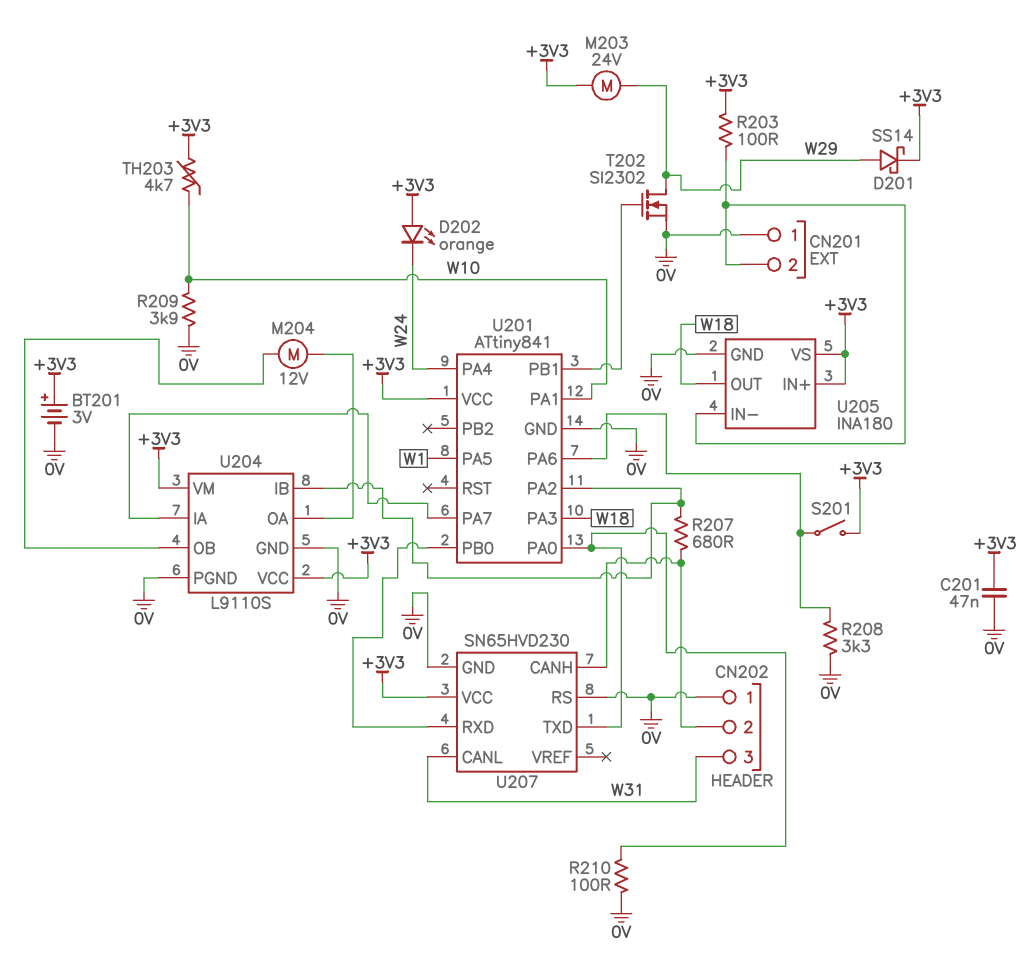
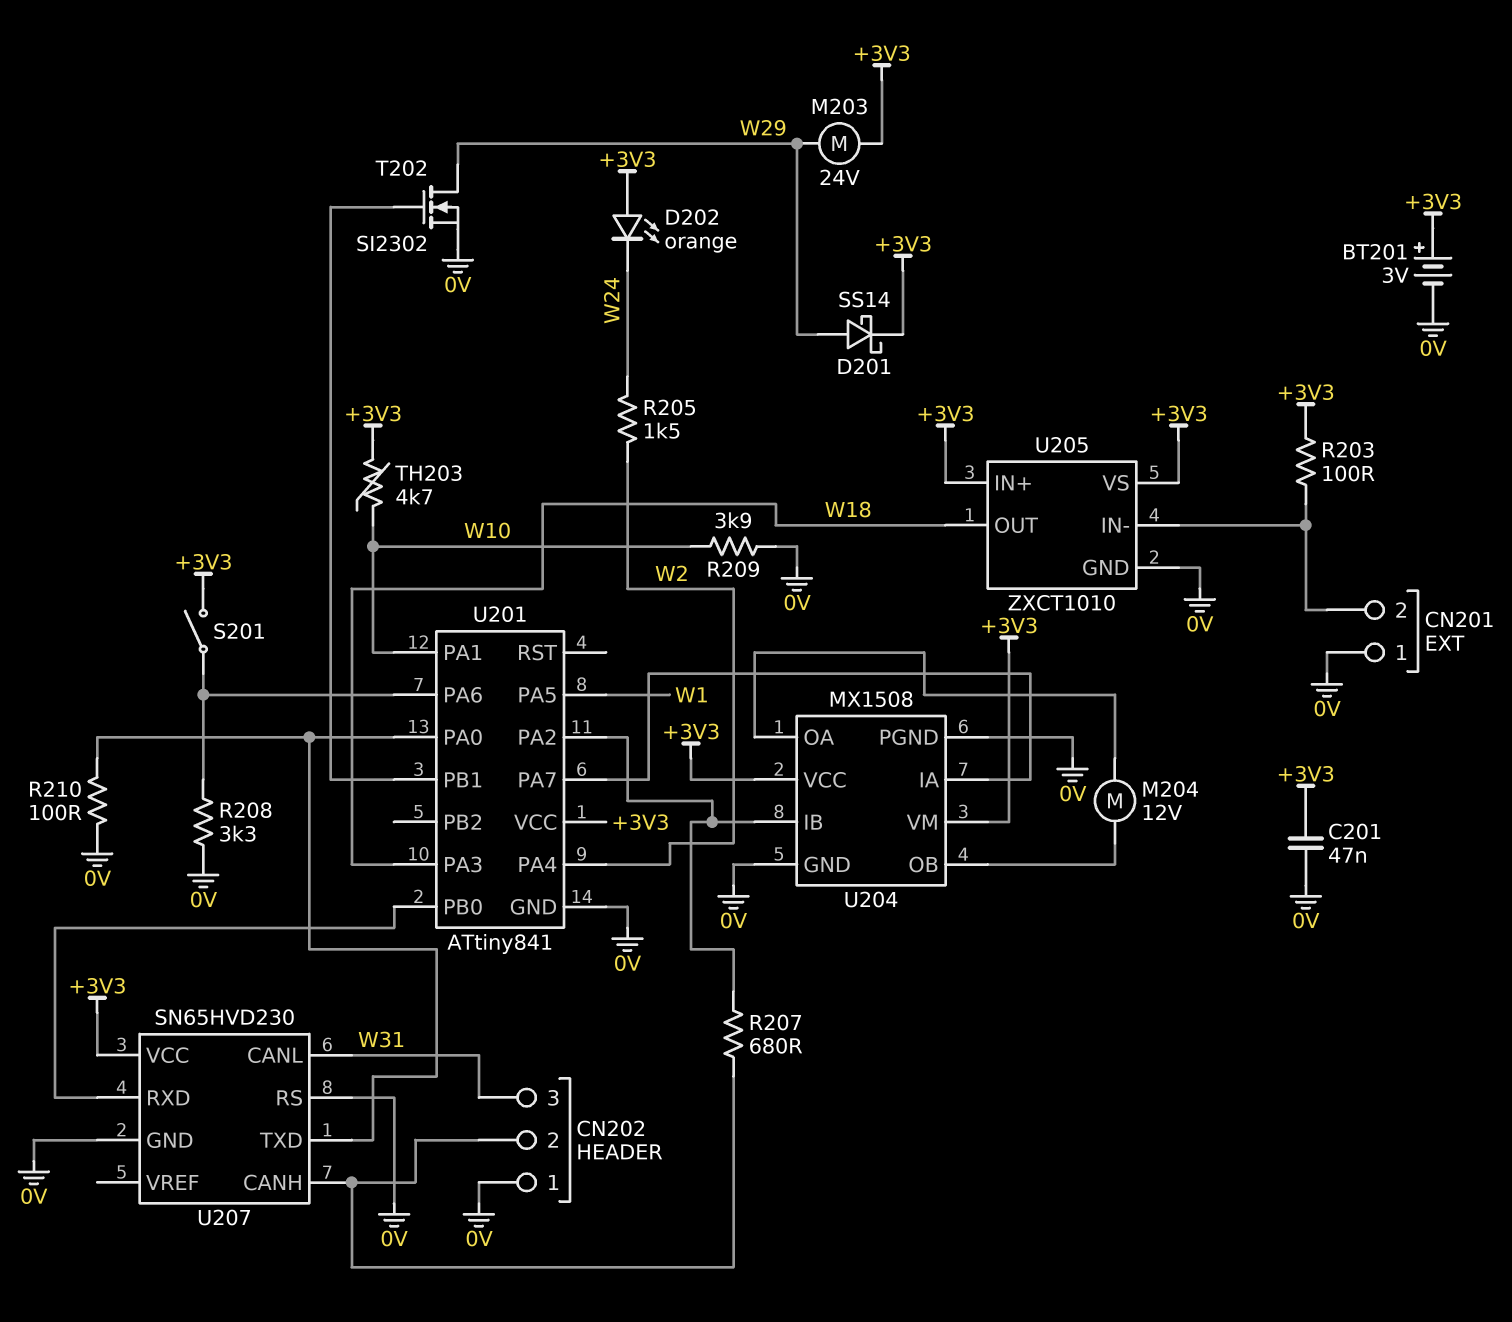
R205: none -> 1.5k (W2, W24)
U201 pin PA4: W24 -> W2
U204: L9110S -> MX1508
U205: INA180 -> ZXCT1010

